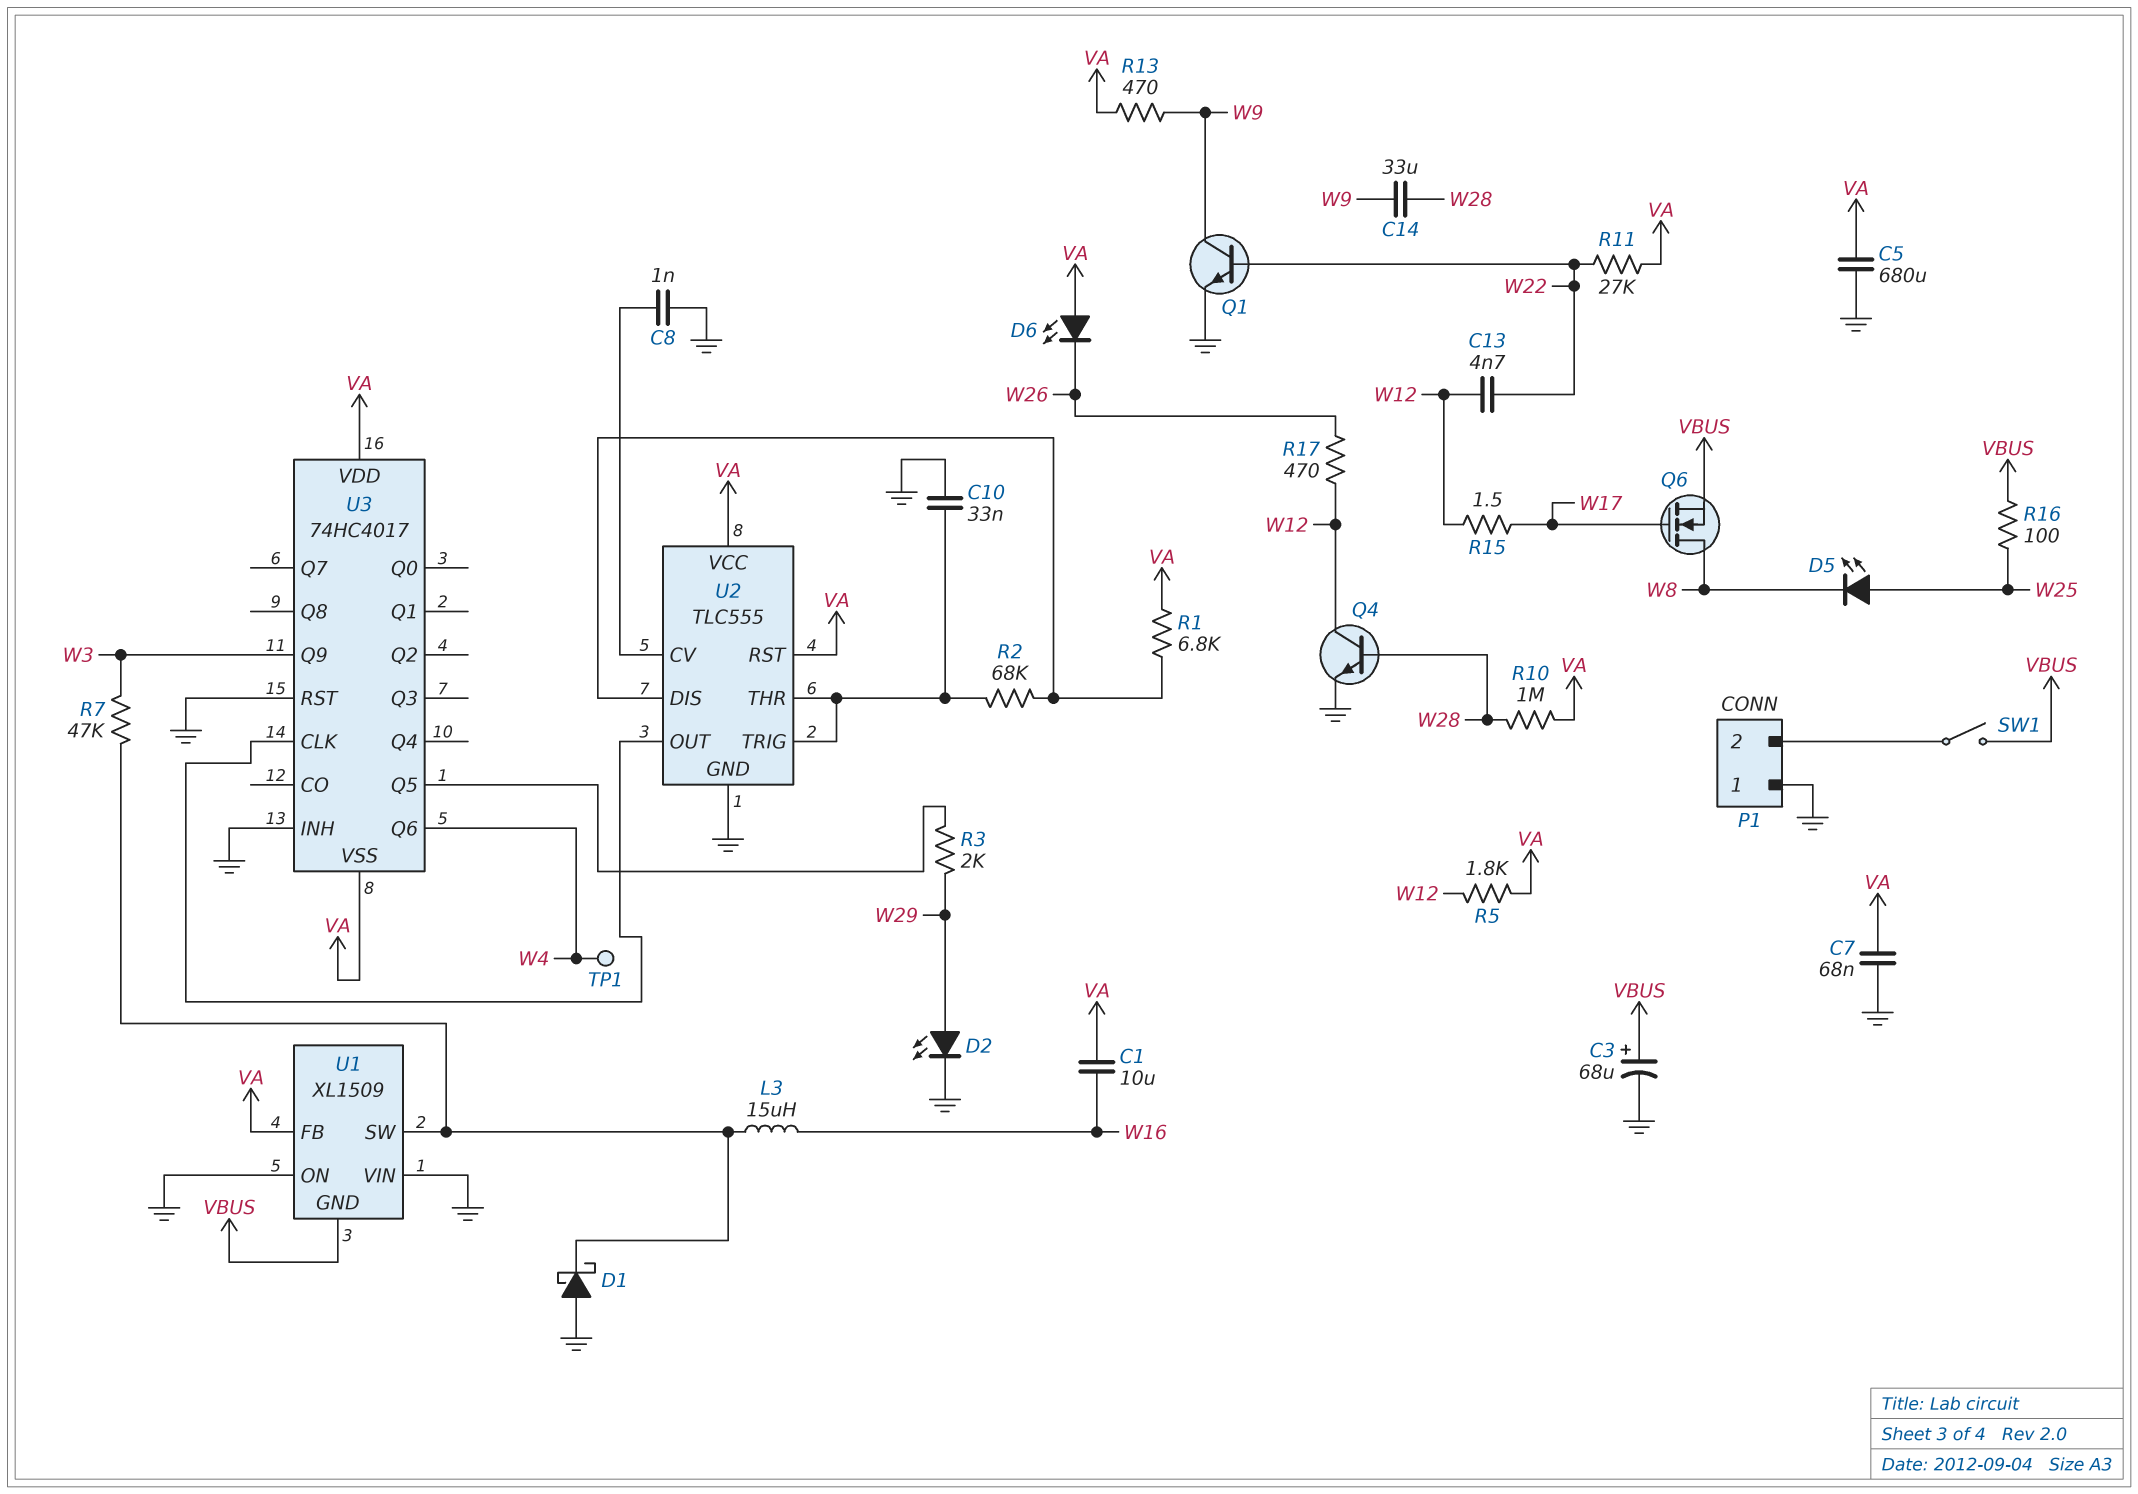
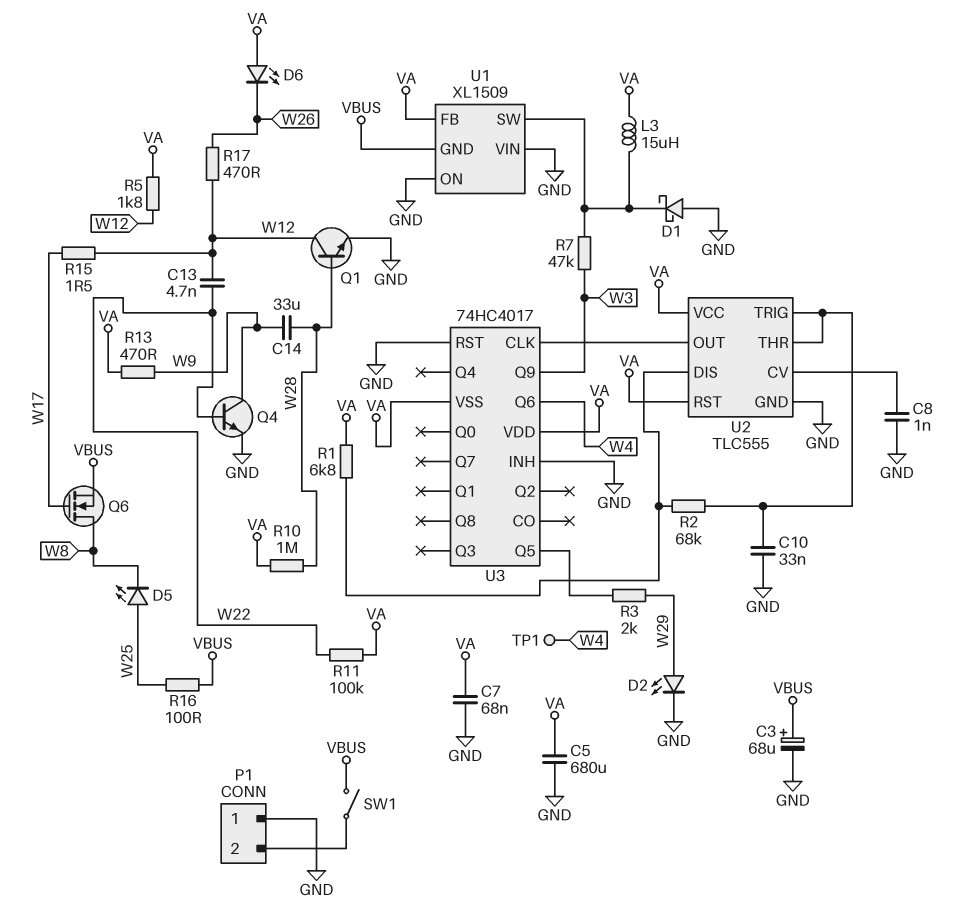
C1: 10uF (VA, W16) -> none
L3: 15uH (U1/SW, W16) -> 15uH (U1/SW, VA)
Q1: NPN (B W22, C W9, E GND) -> NPN (B W28, C W12, E GND)
Q4: NPN (B W28, C W12, E GND) -> NPN (B W22, C W9, E GND)
R11: 27k (VA, W22) -> 100k (VA, W22)

